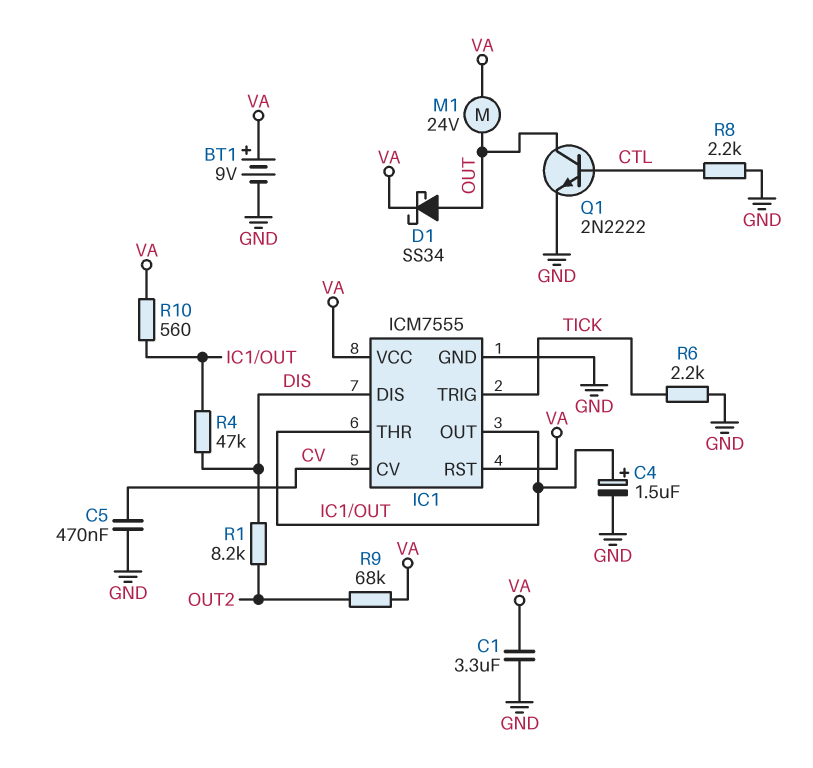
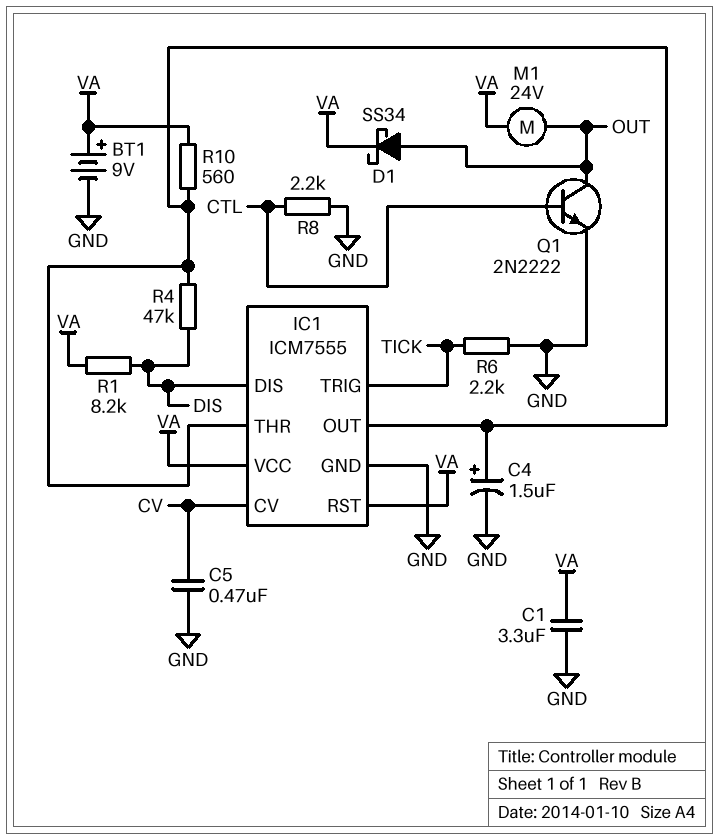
R1: 8.2k (DIS, OUT2) -> 8.2k (DIS, VA)
R9: 68k (OUT2, VA) -> none

